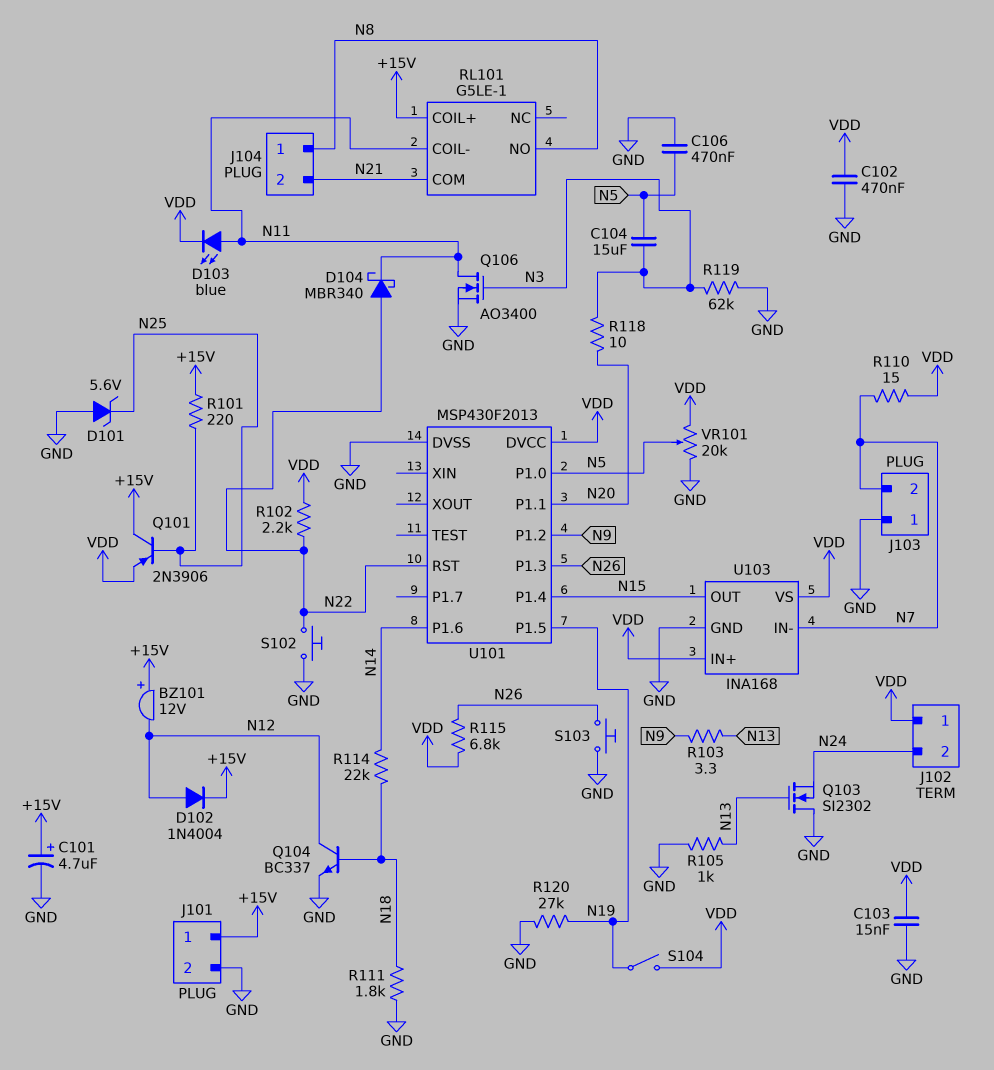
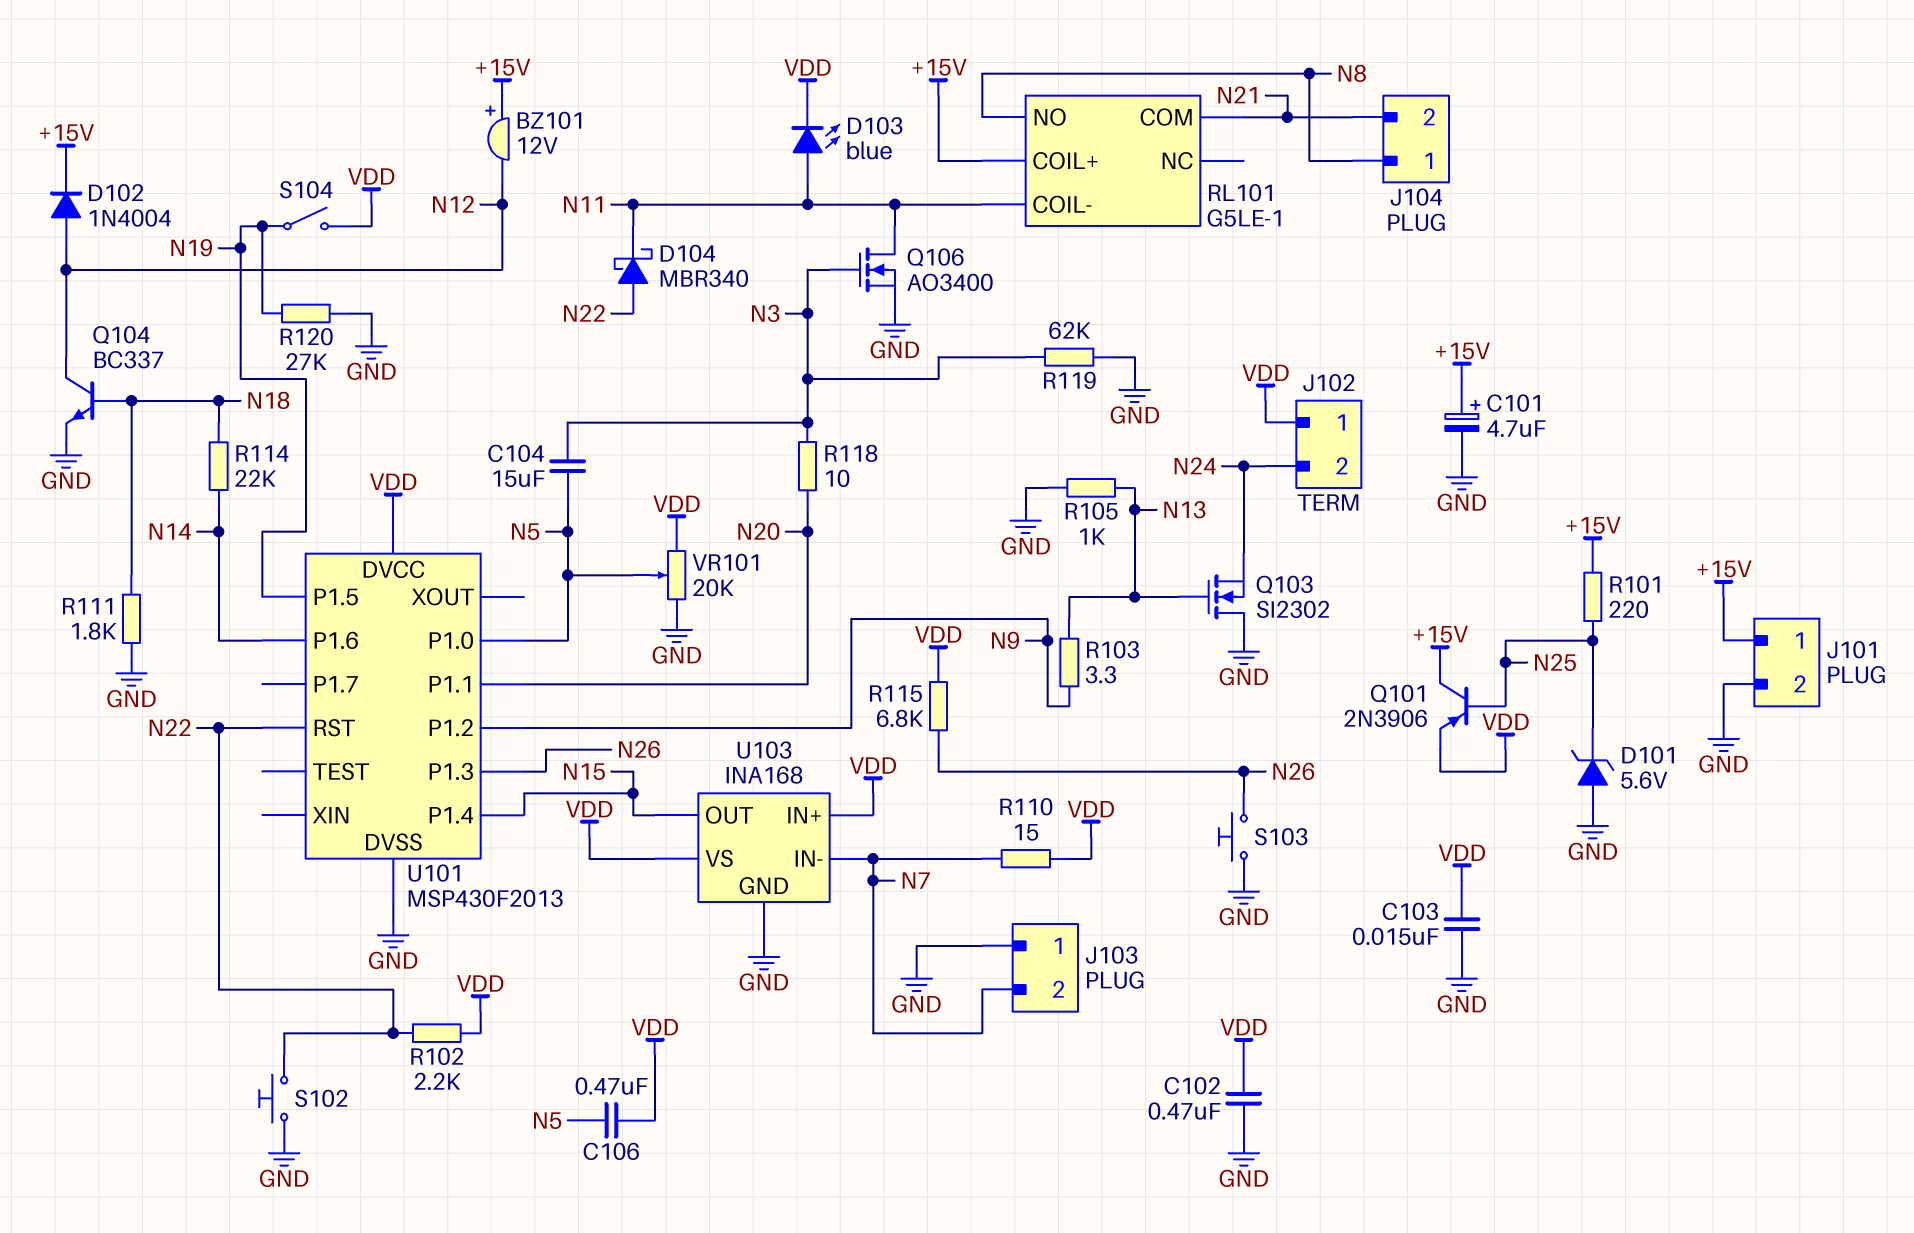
C106: 470nF (GND, N5) -> 470nF (N5, VDD)

